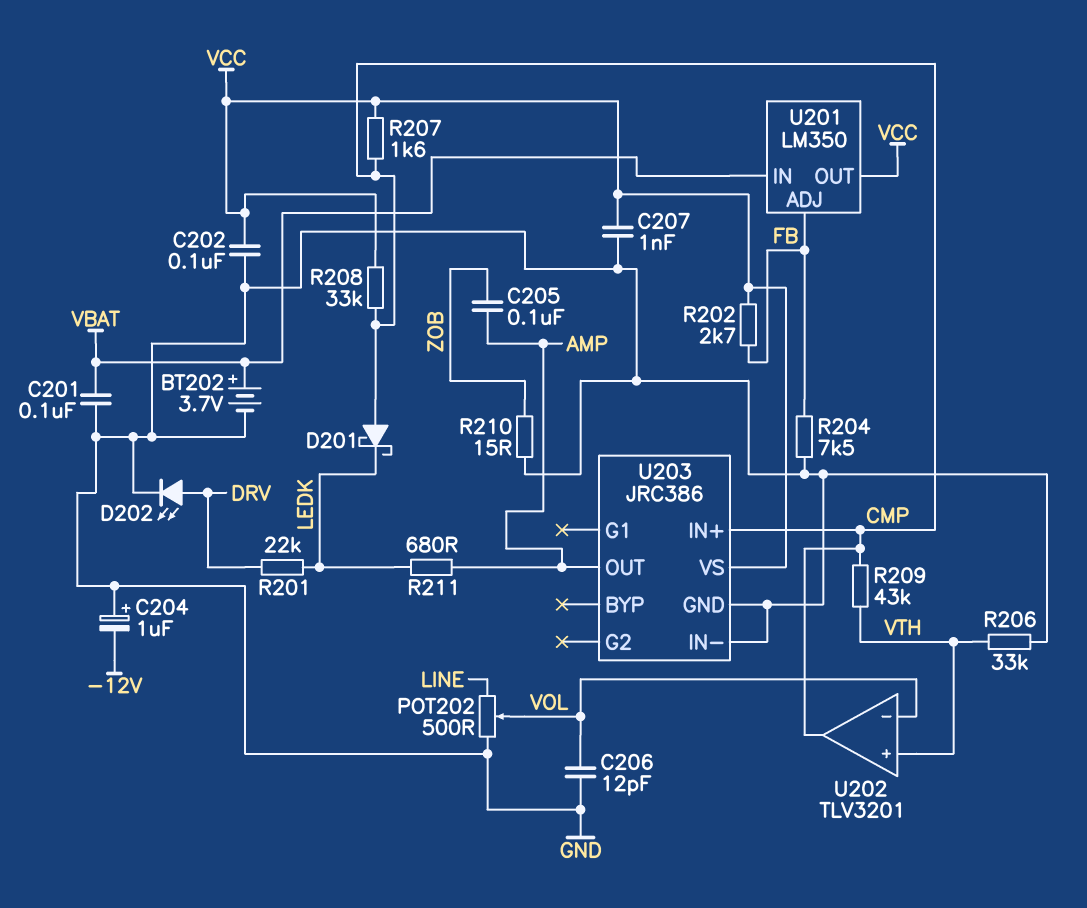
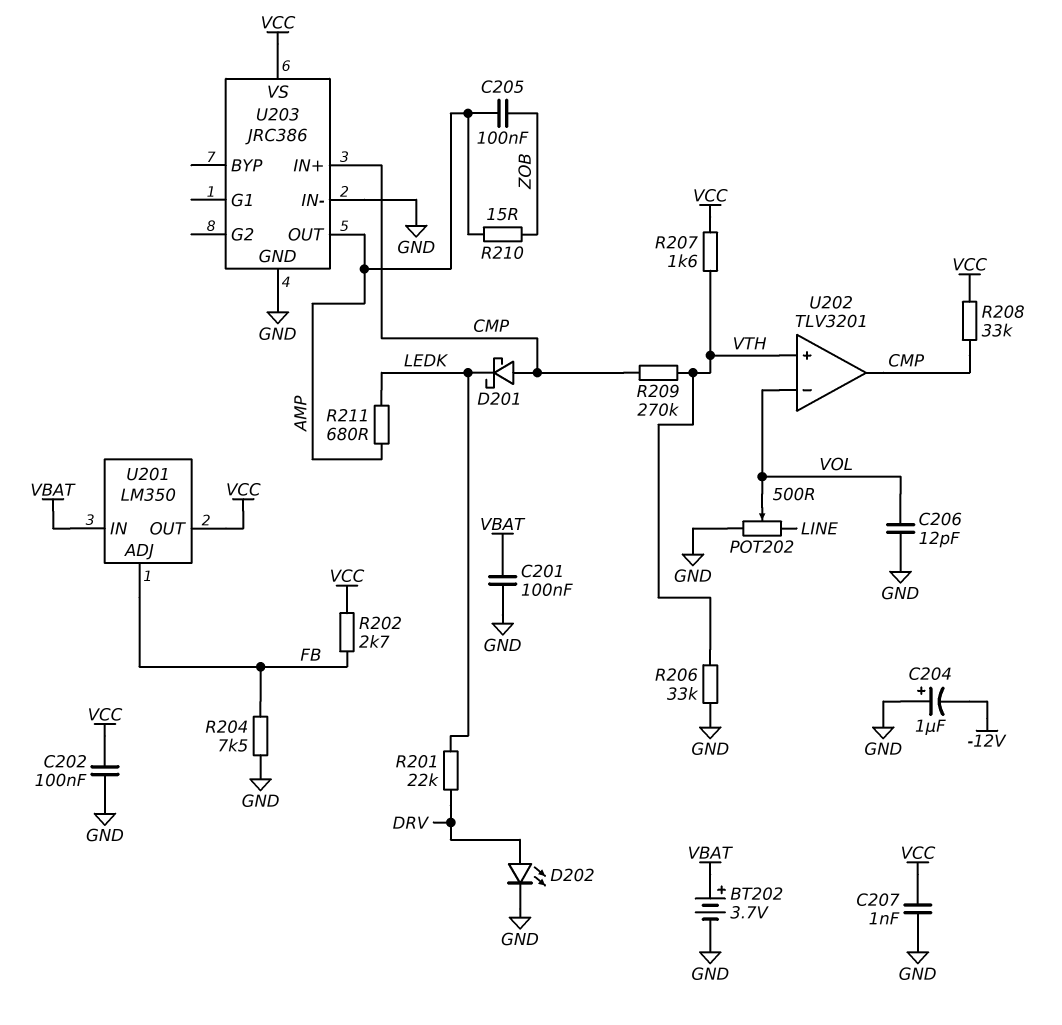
R207: 1.6k (CMP, VCC) -> 1.6k (VCC, VTH)
R209: 43k (CMP, VTH) -> 270k (CMP, VTH)
R210: 15 (GND, ZOB) -> 15 (AMP, ZOB)

